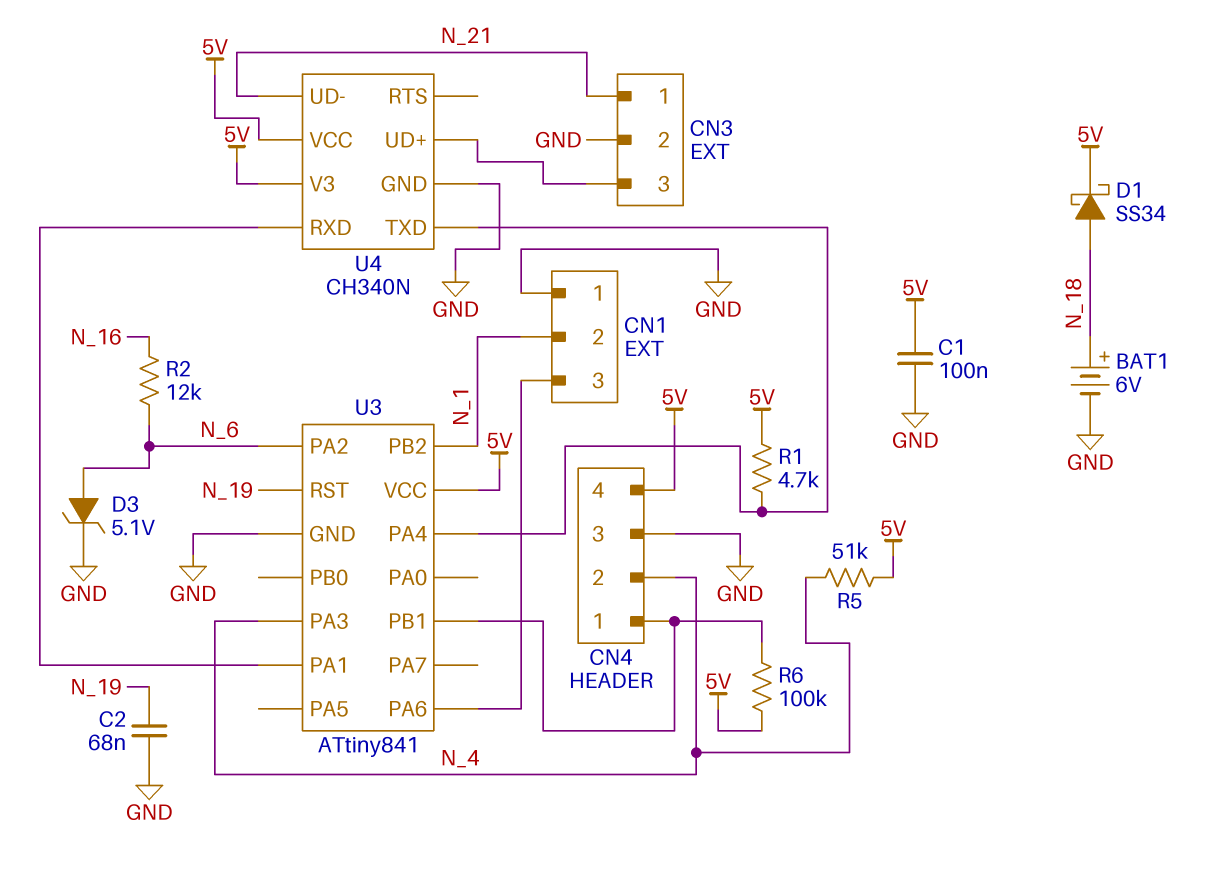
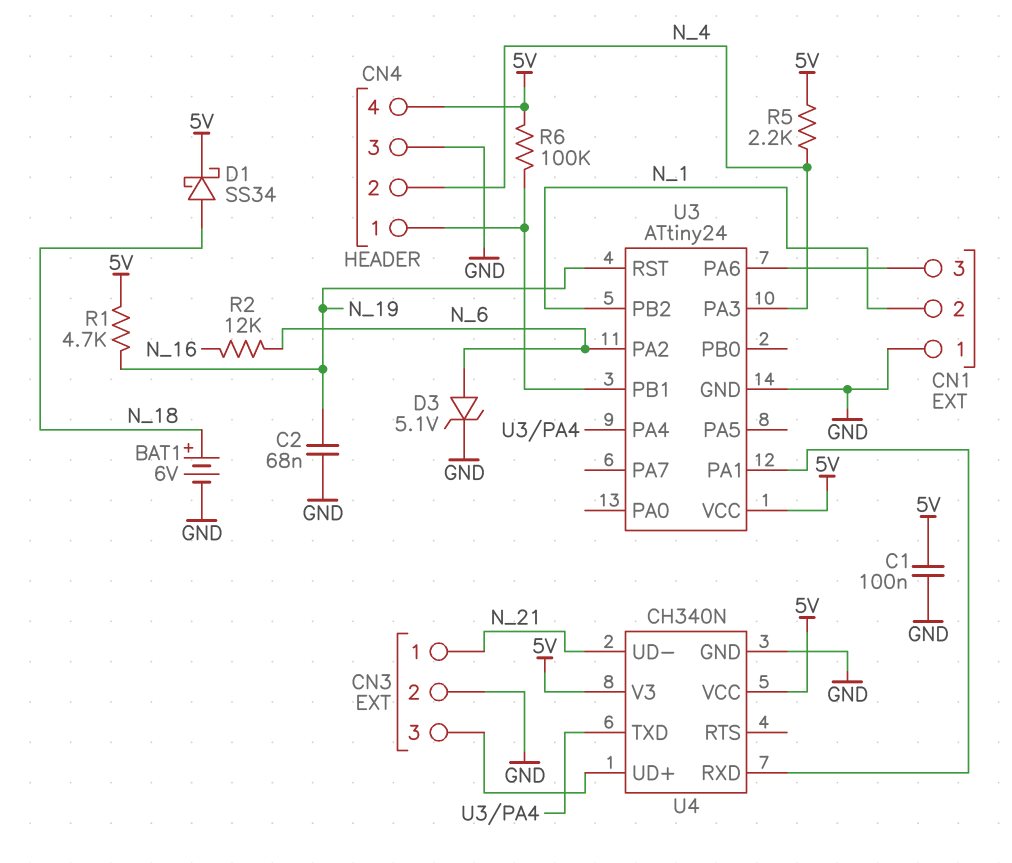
R1: 4.7k (5V, U3/PA4) -> 4.7k (5V, N_19)
R5: 51k (5V, N_4) -> 2.2k (5V, N_4)
U3: ATtiny841 -> ATtiny24

